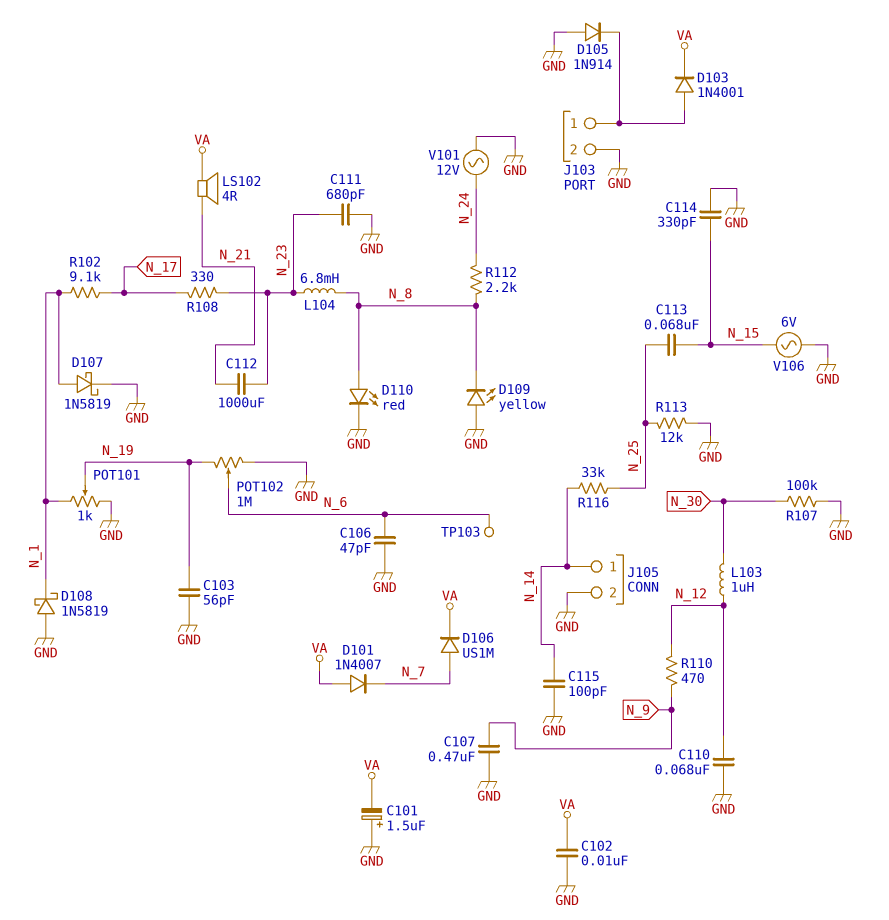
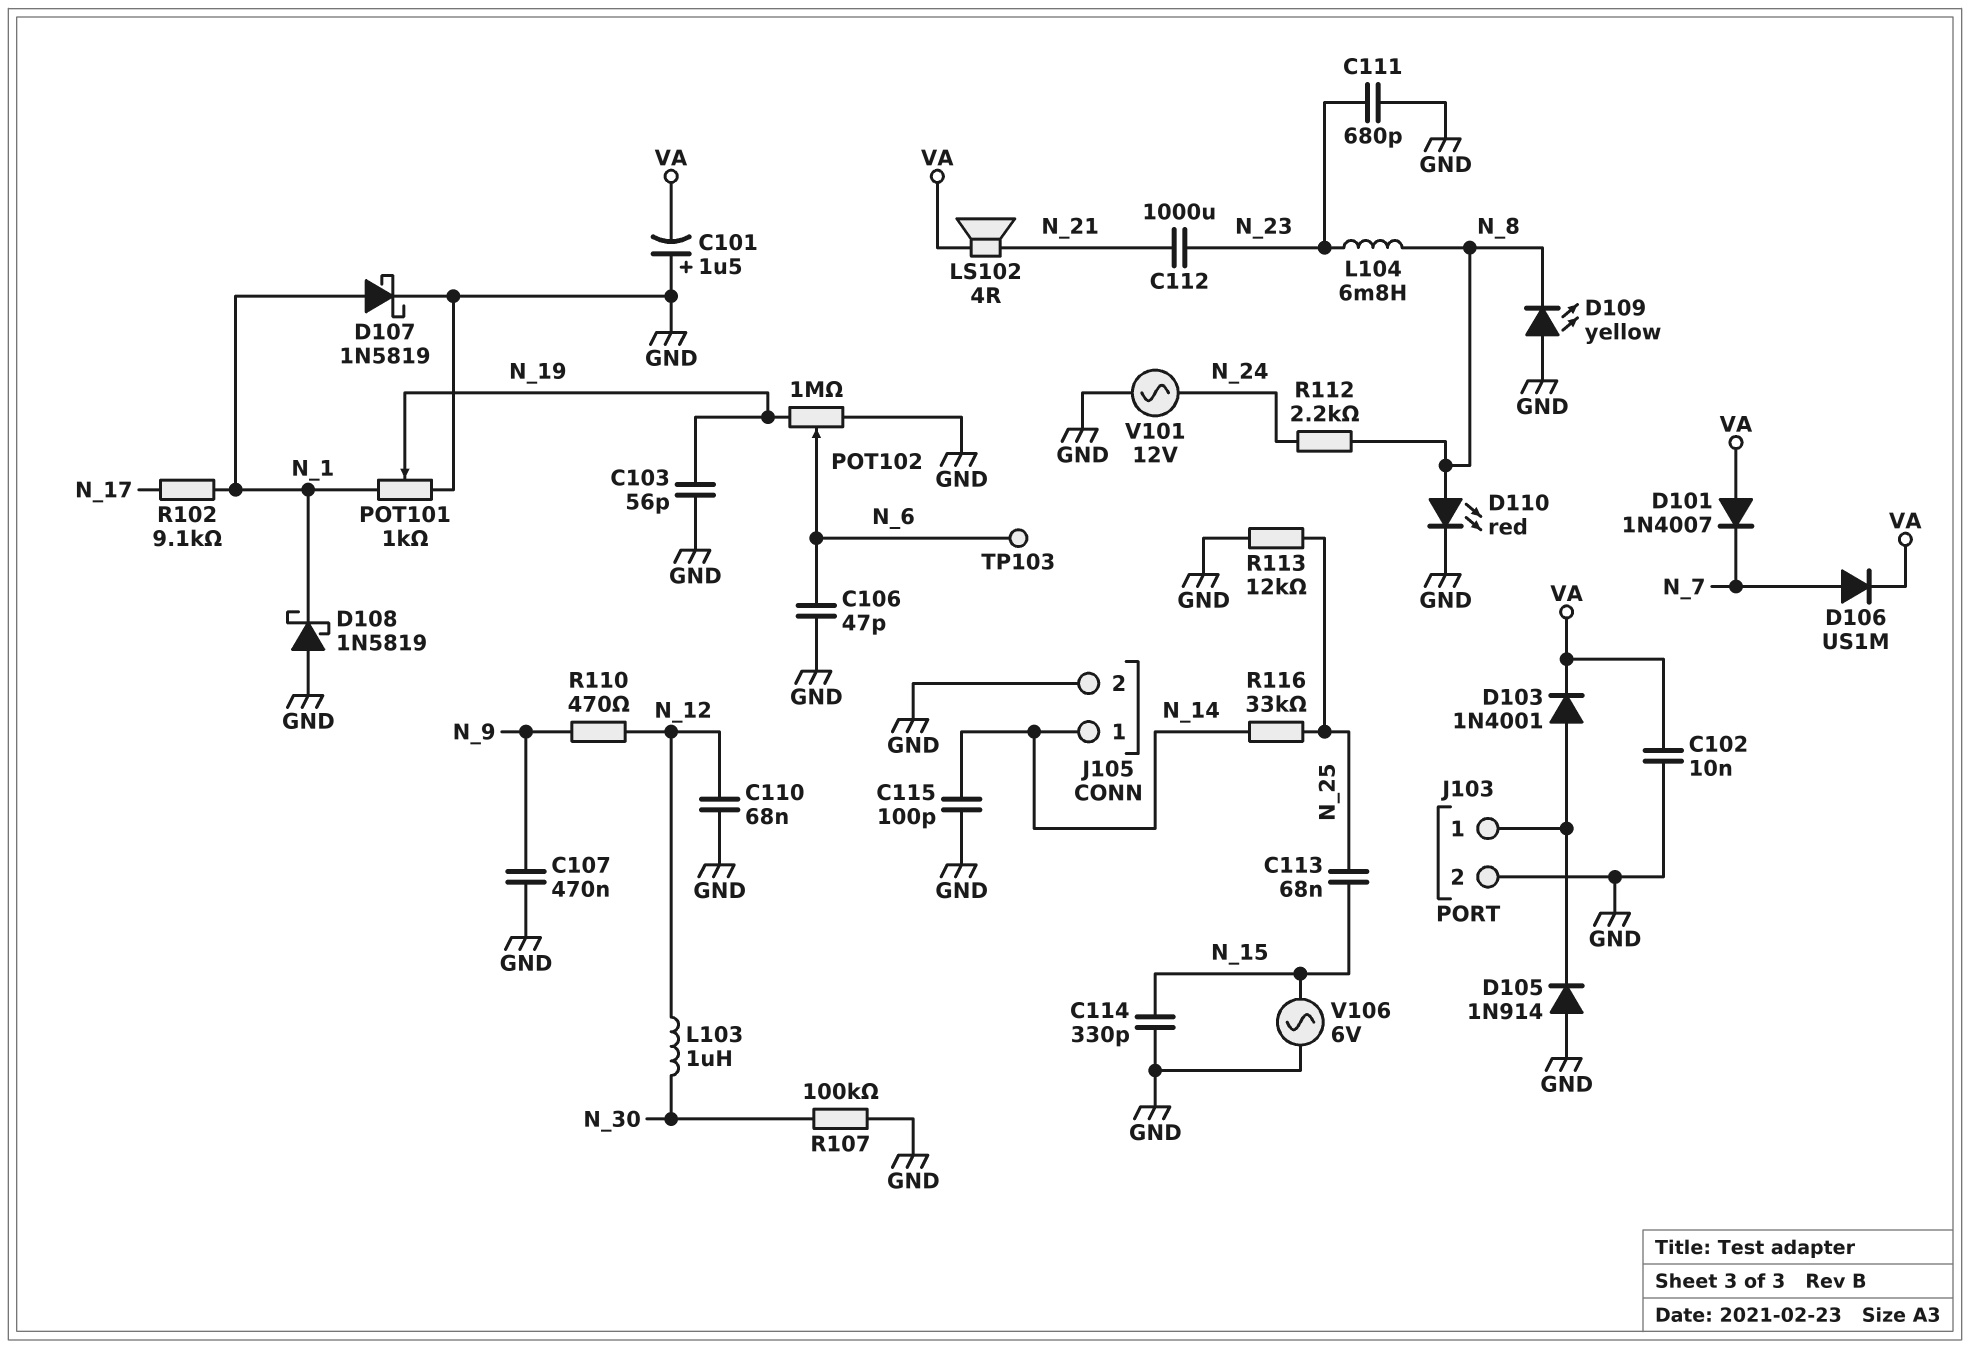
R108: 330 (N_17, N_23) -> none

